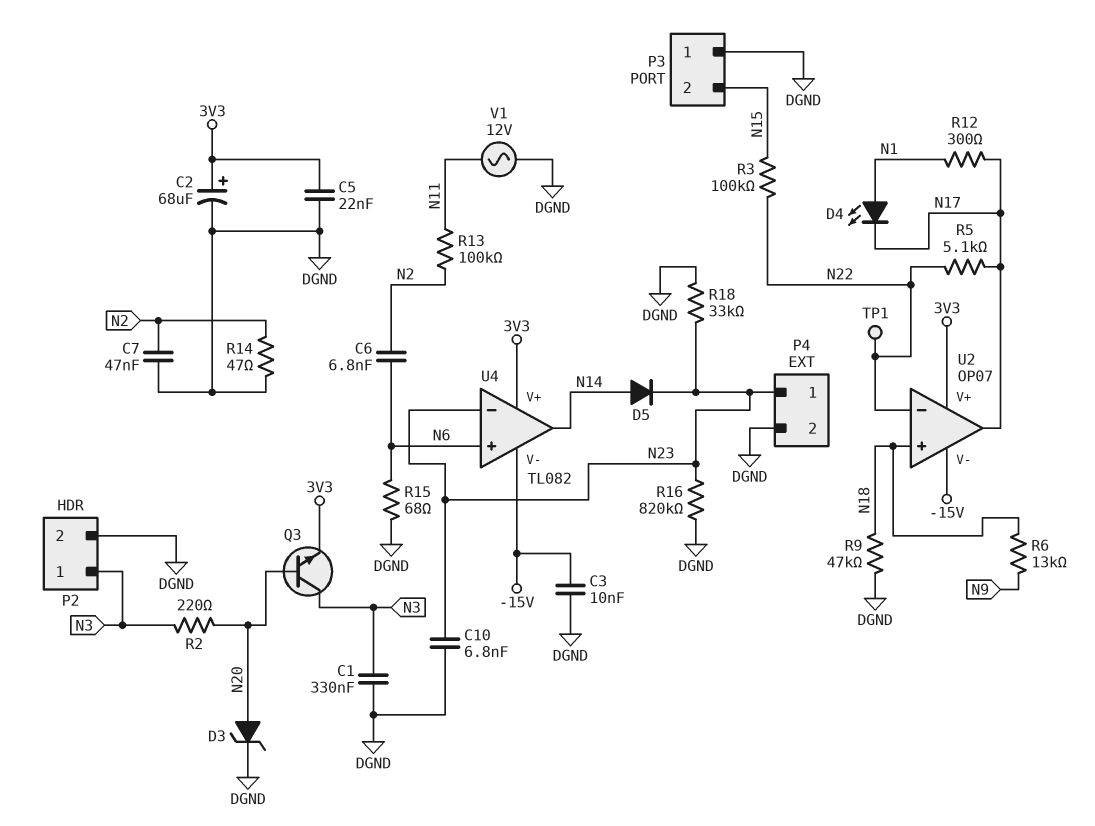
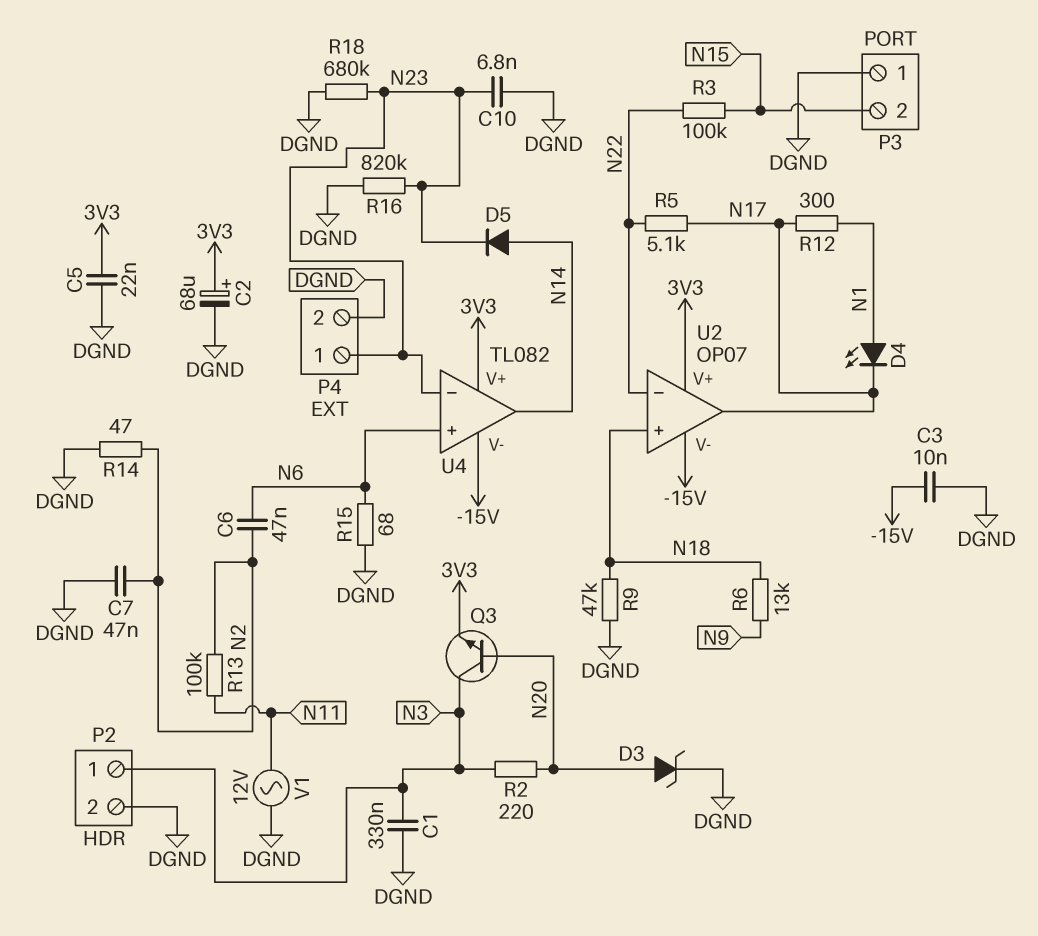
C6: 6.8nF (N2, N6) -> 47nF (N2, N6)
R18: 33k (DGND, N23) -> 680k (DGND, N23)
TP1: test point (N22) -> none

